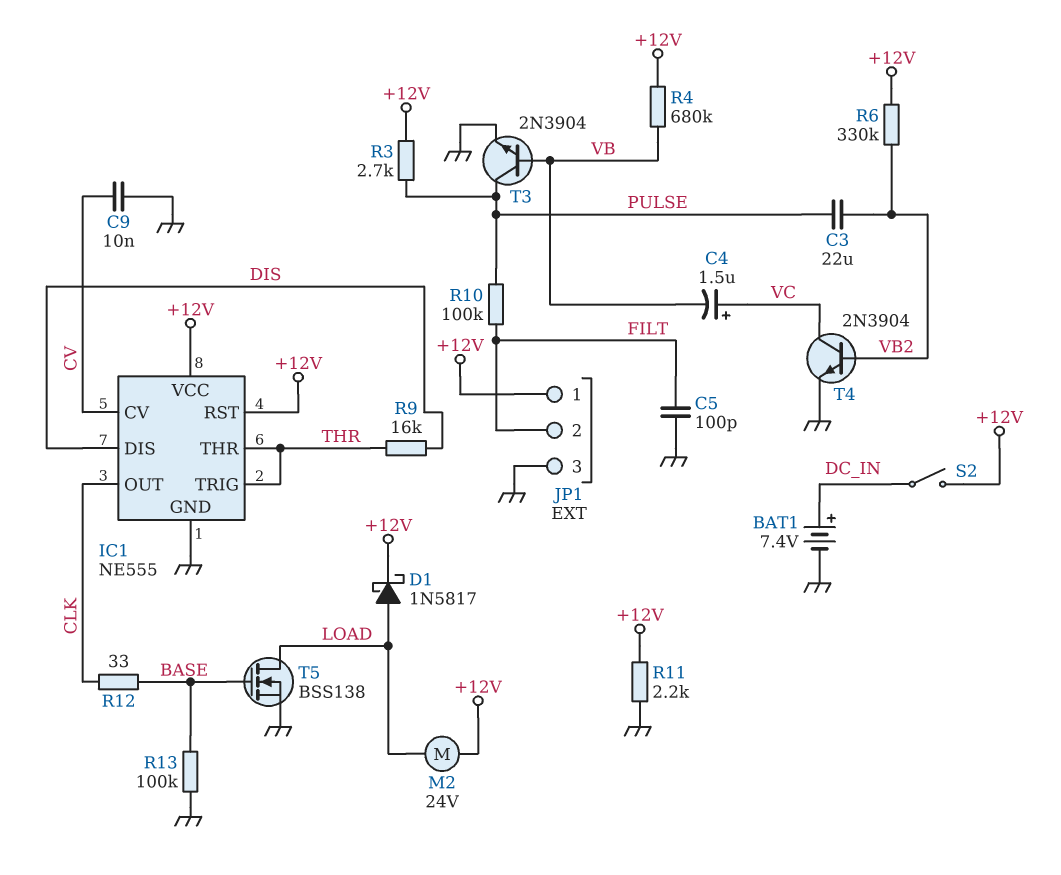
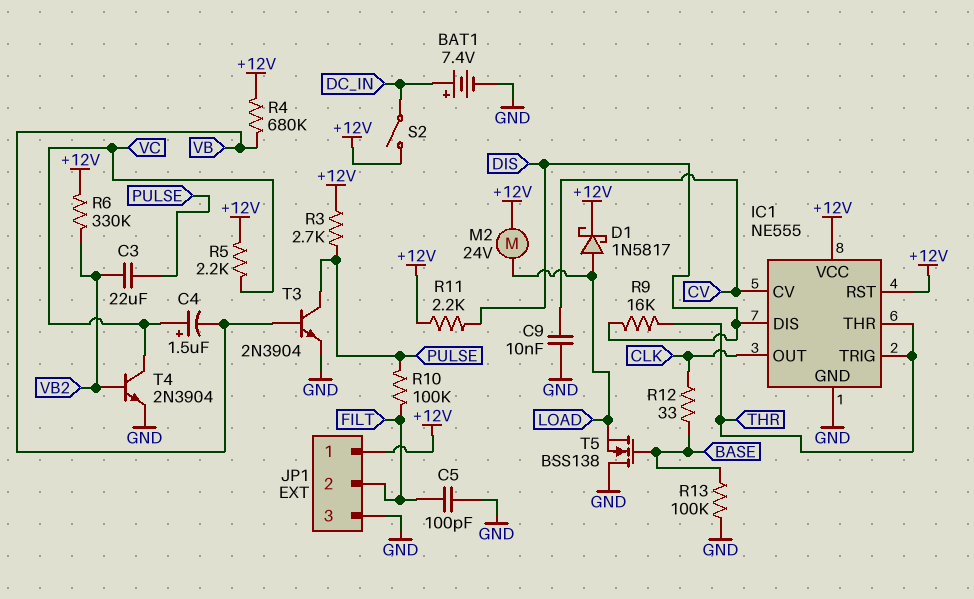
R5: none -> 2.2k (+12V, VC)
R11: 2.2k (+12V, GND) -> 2.2k (+12V, DIS)
T5: NMOS BSS138 (G BASE, D LOAD, S GND) -> NMOS BSS138 (G BASE, D GND, S LOAD)

